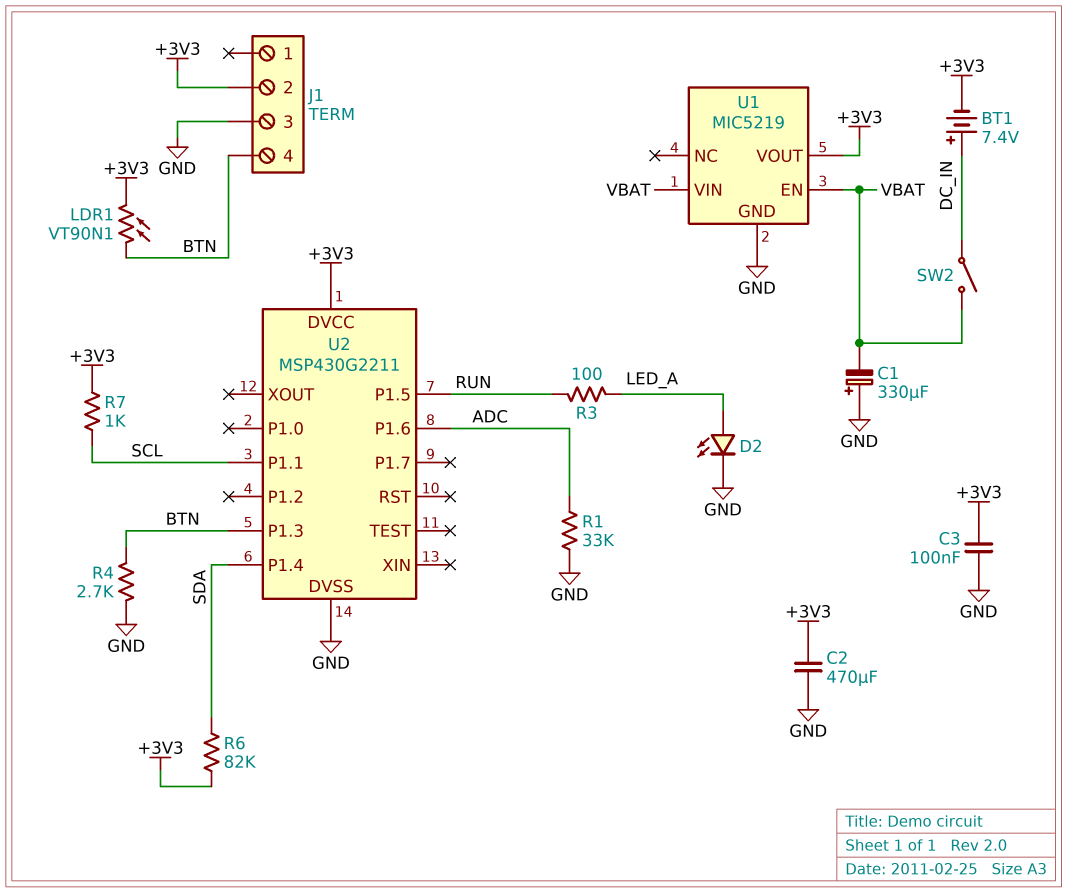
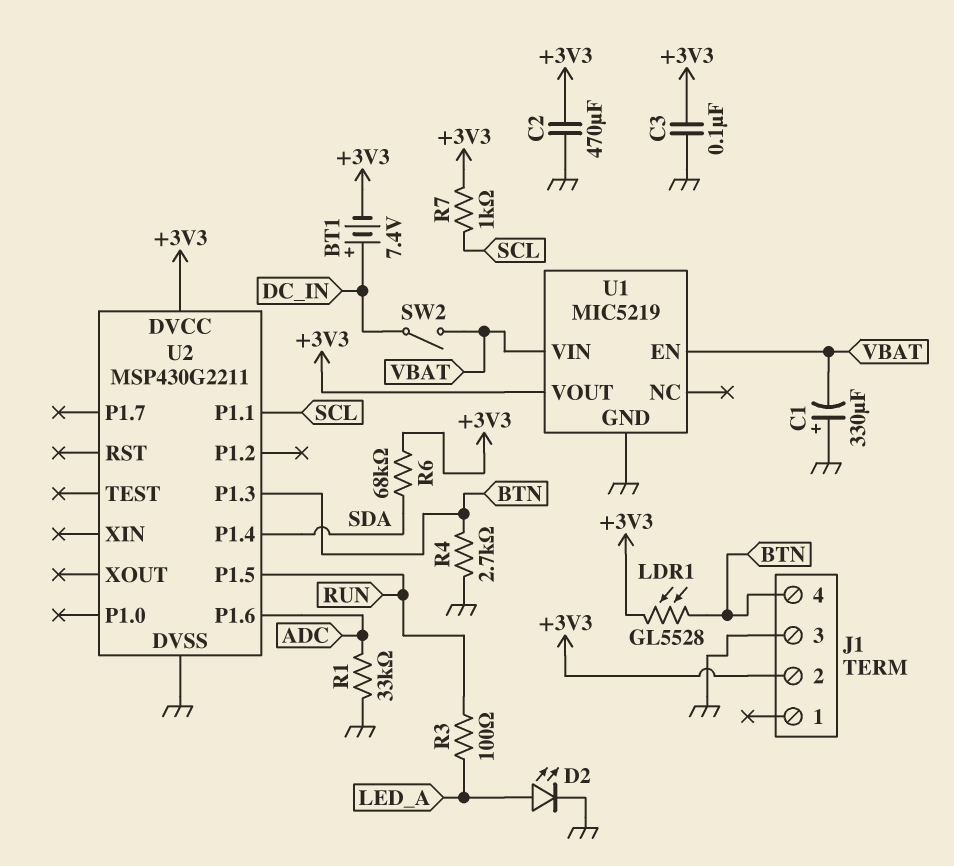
LDR1: VT90N1 (+3V3, BTN) -> GL5528 (+3V3, BTN)
R6: 82k (+3V3, SDA) -> 68k (+3V3, SDA)

